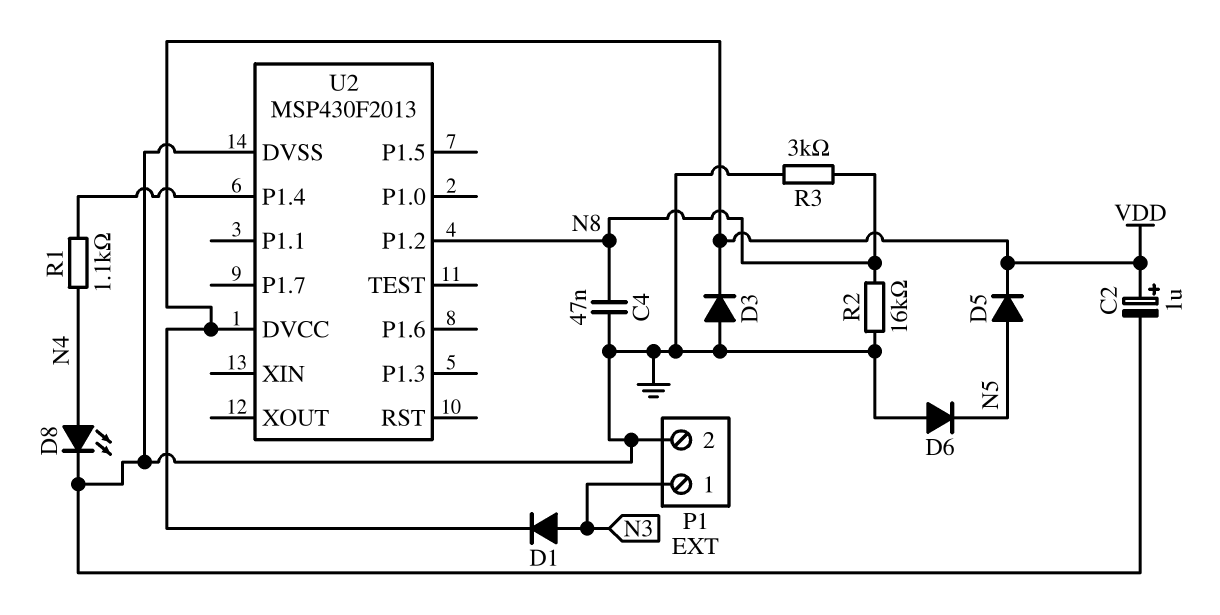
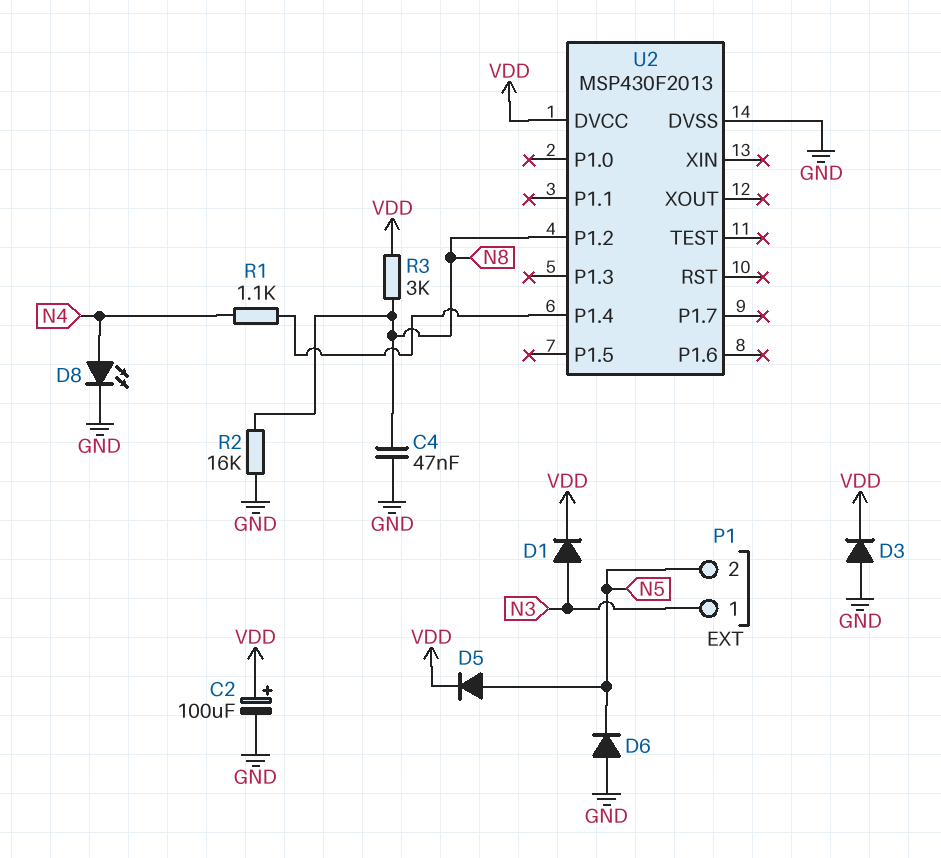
C2: 1uF (plus VDD, minus GND) -> 100uF (plus VDD, minus GND)
P1 pin 2: GND -> N5
R3: 3k (GND, N8) -> 3k (N8, VDD)

